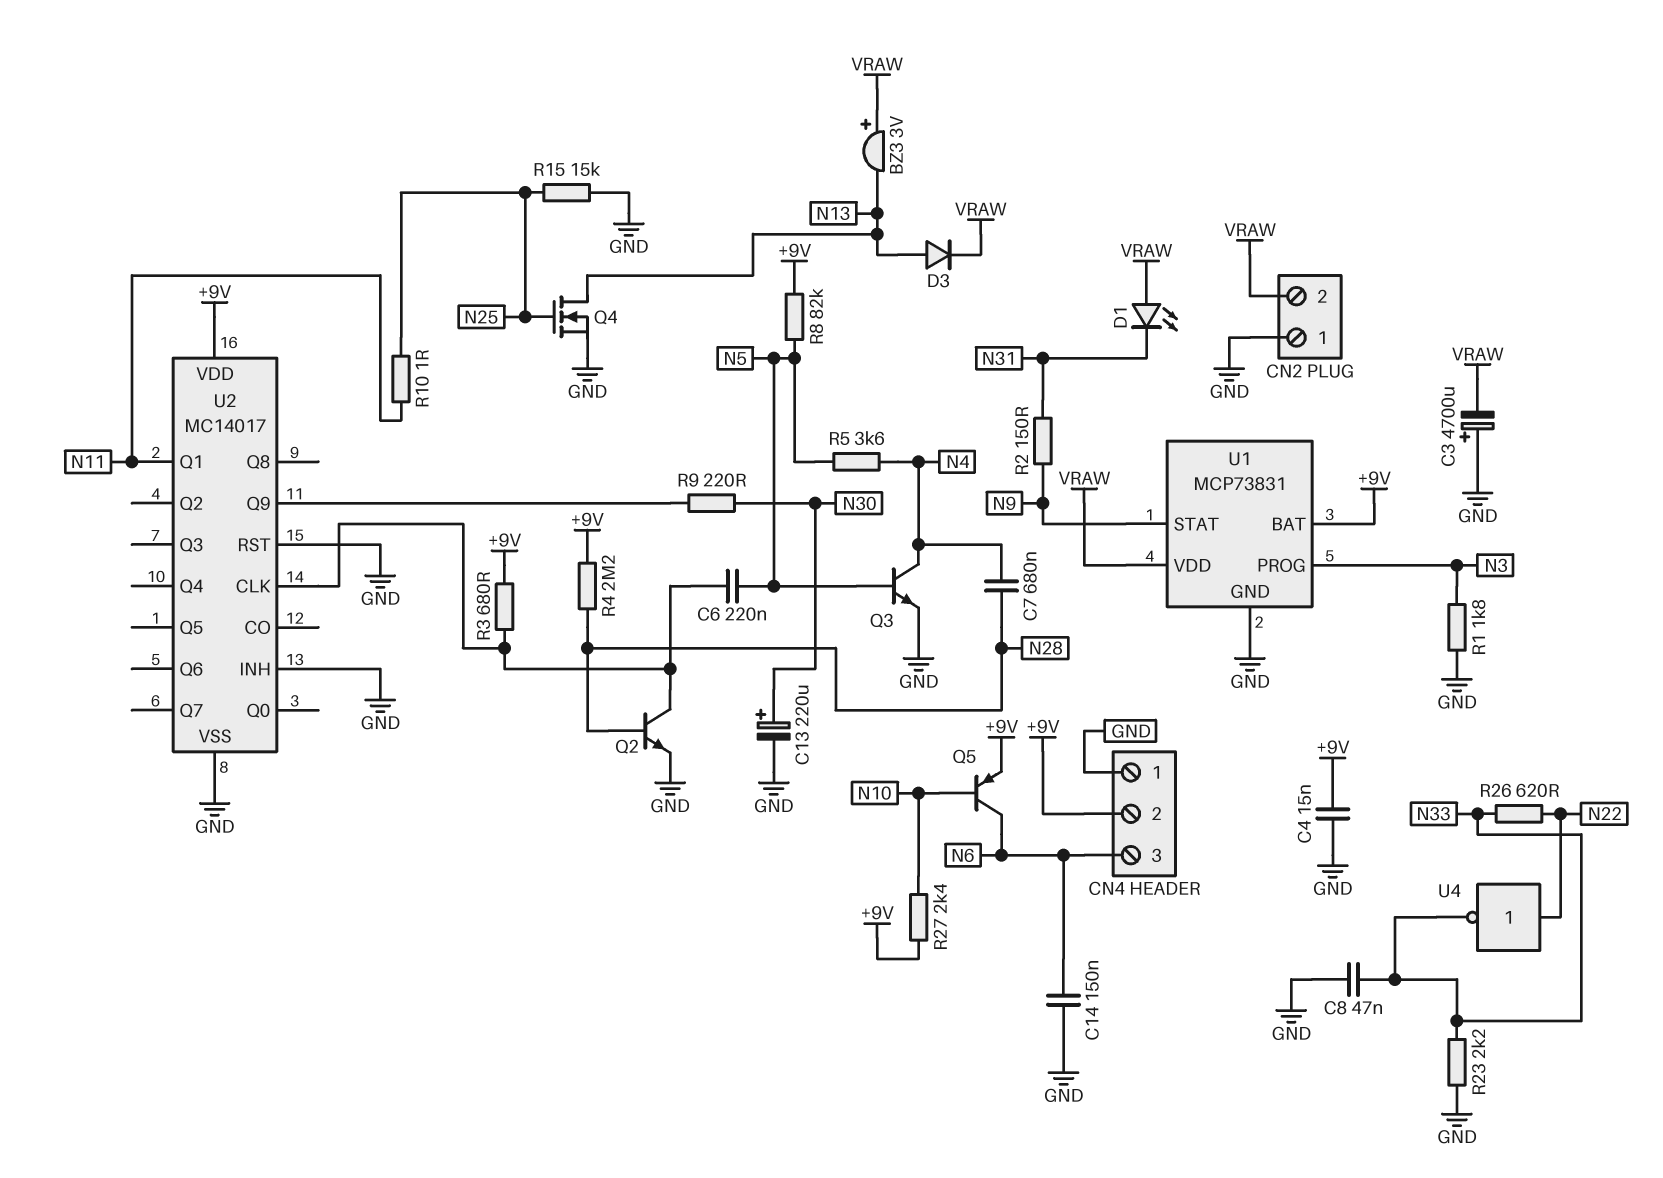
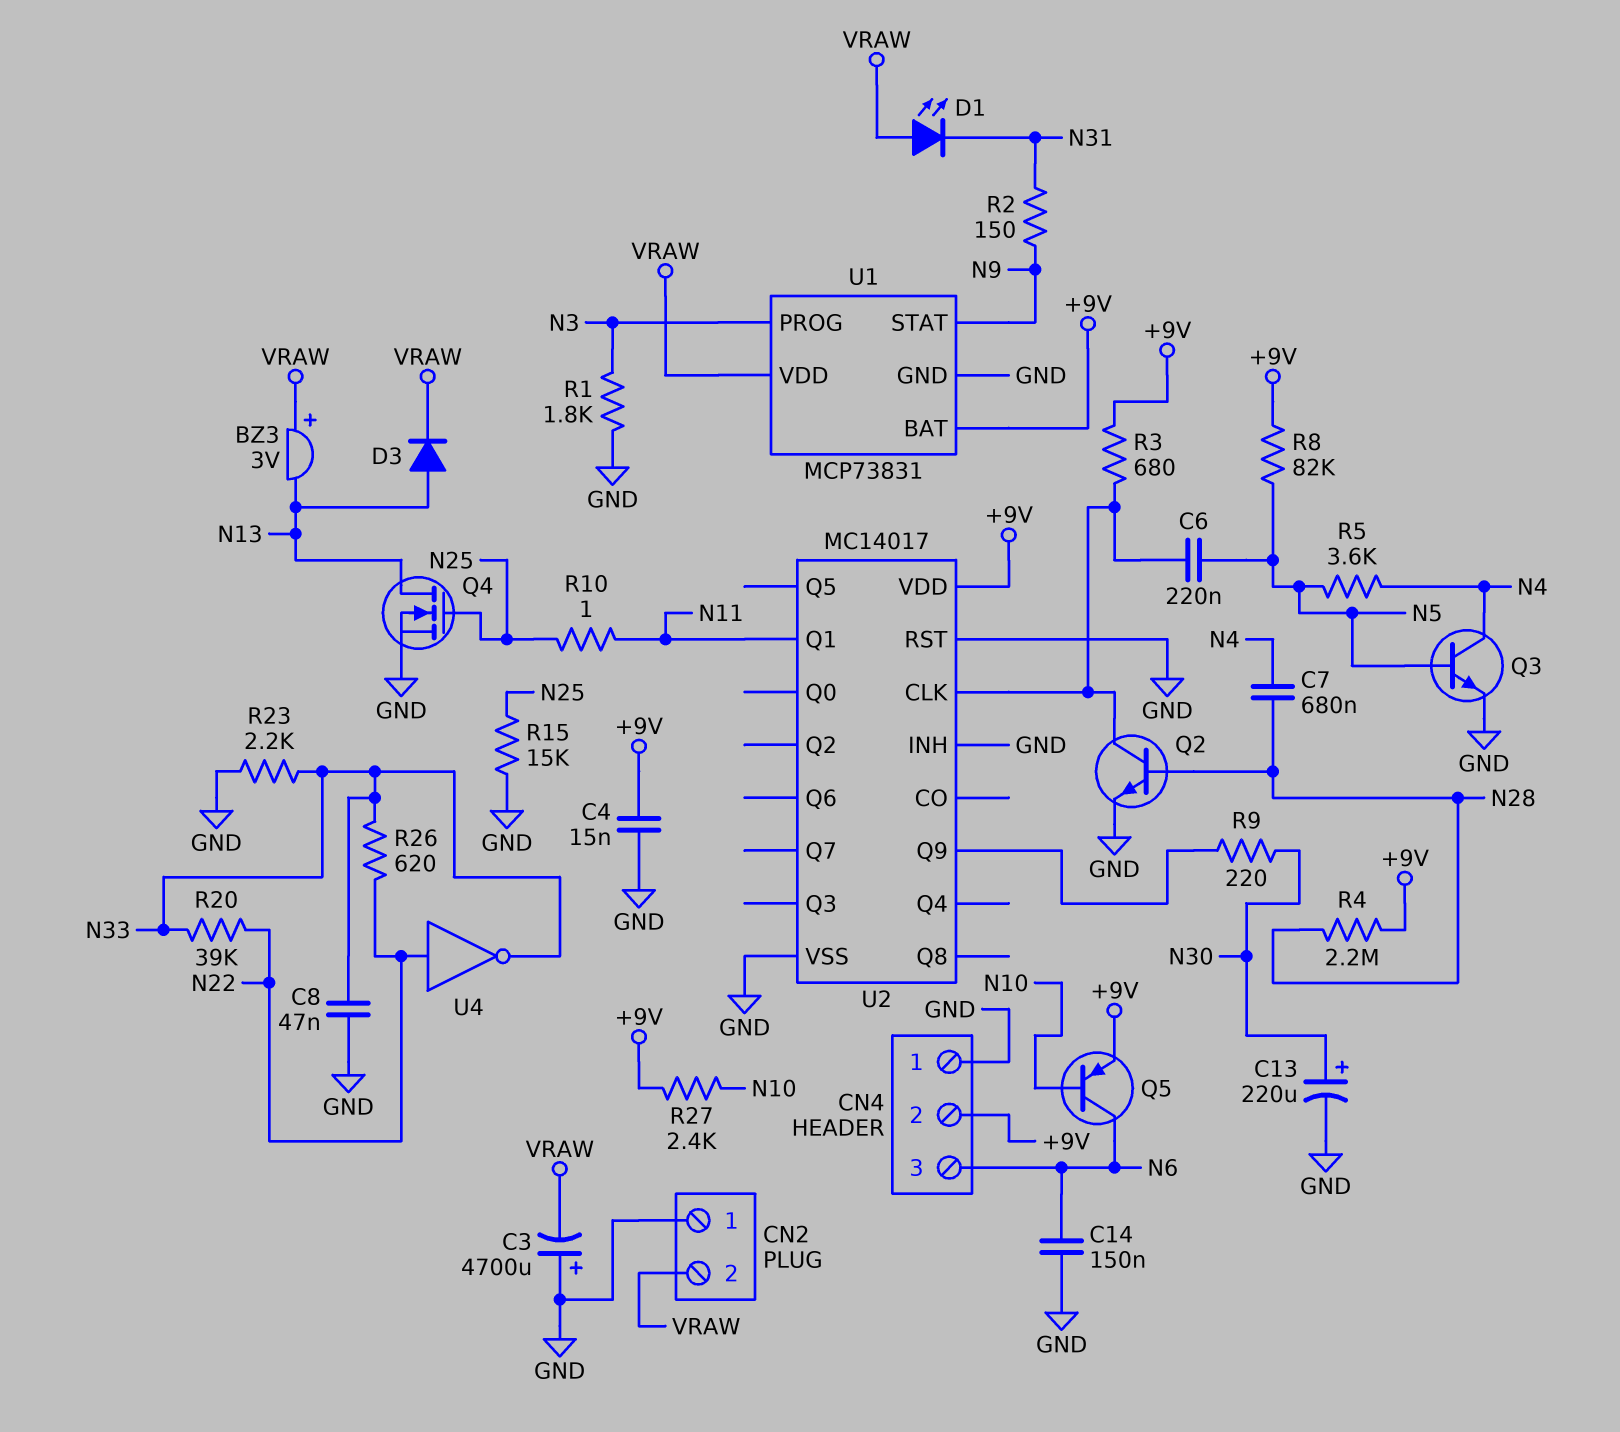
R20: none -> 39k (N22, N33)

